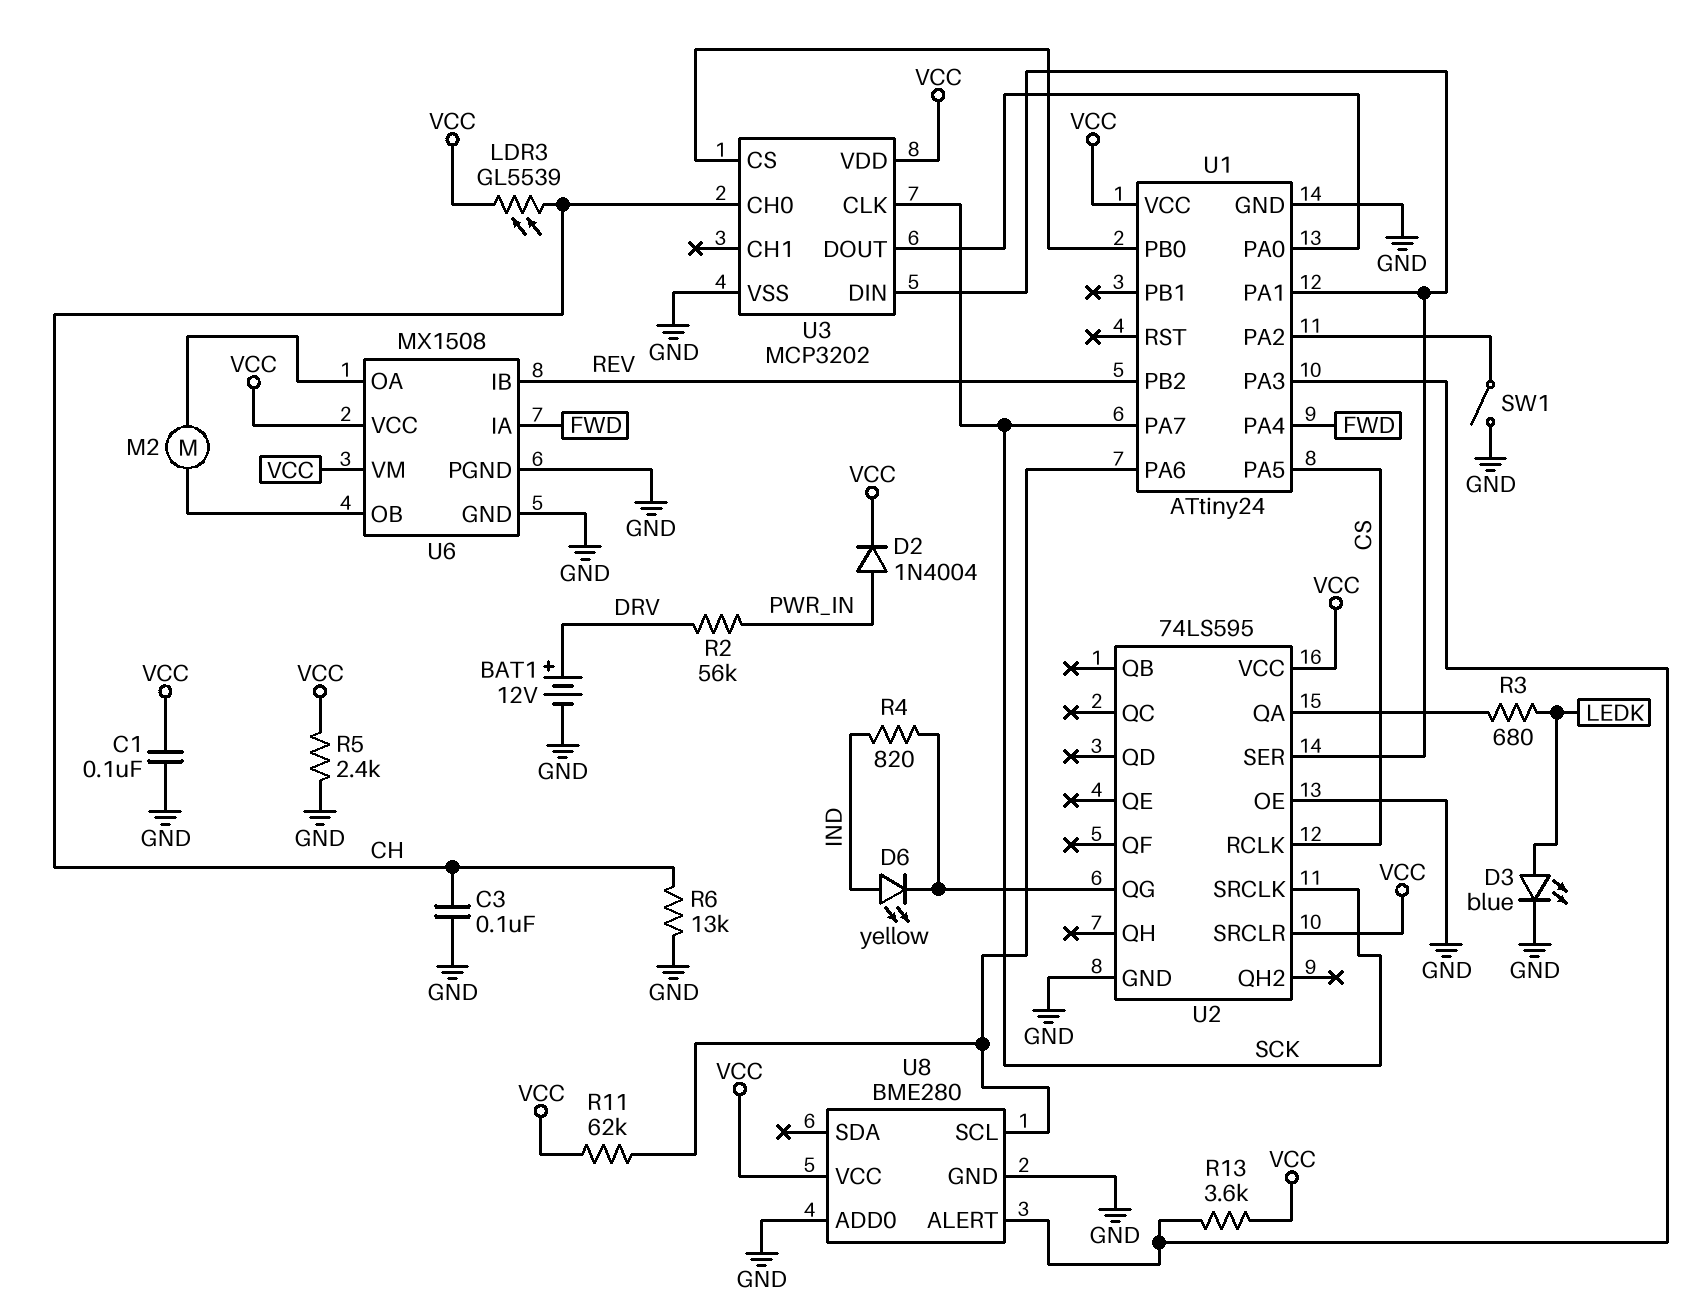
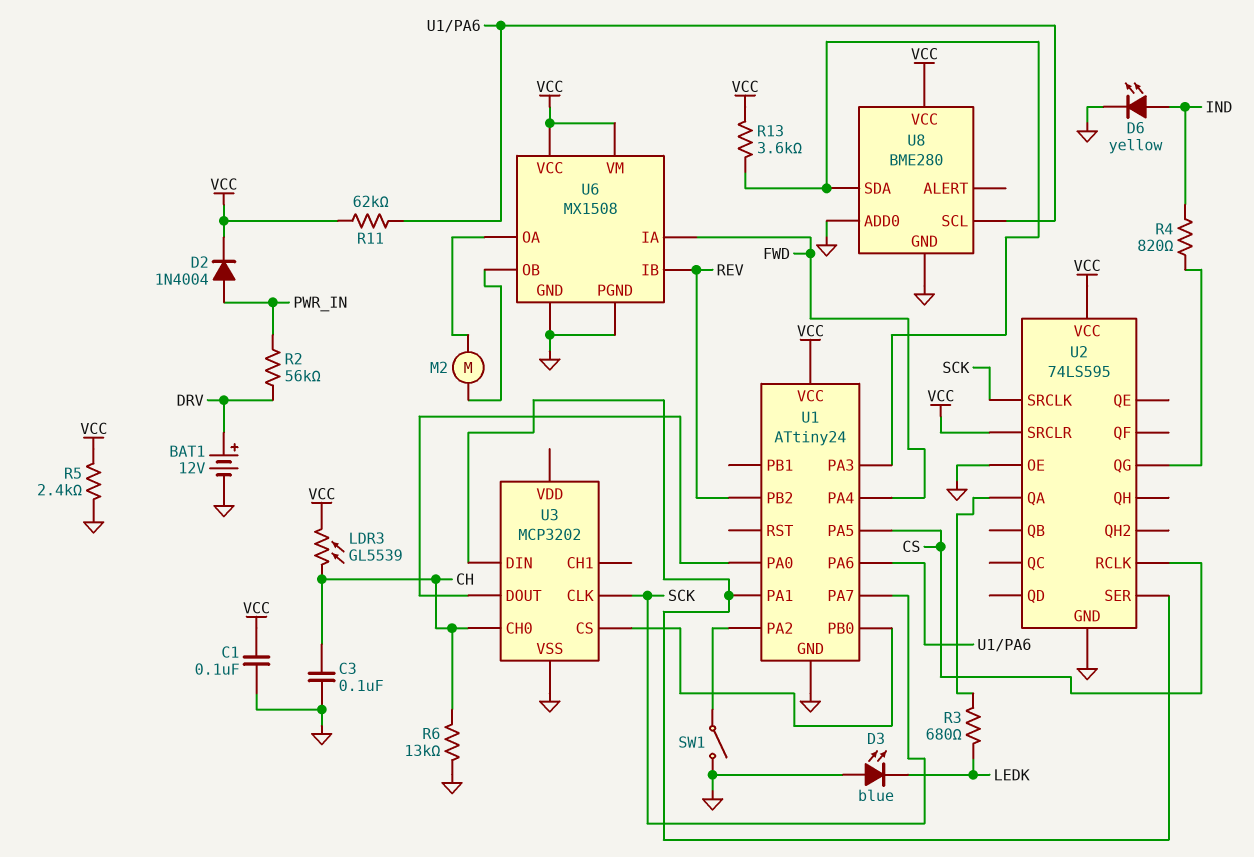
D3: LED blue (A LEDK, K GND) -> LED blue (A GND, K LEDK)
D6: LED yellow (A IND, K U2/QG) -> LED yellow (A IND, K GND)
U3 pin VDD: VCC -> none
U8 pin ALERT: U1/PA3 -> none
U8 pin SDA: none -> U1/PA3

